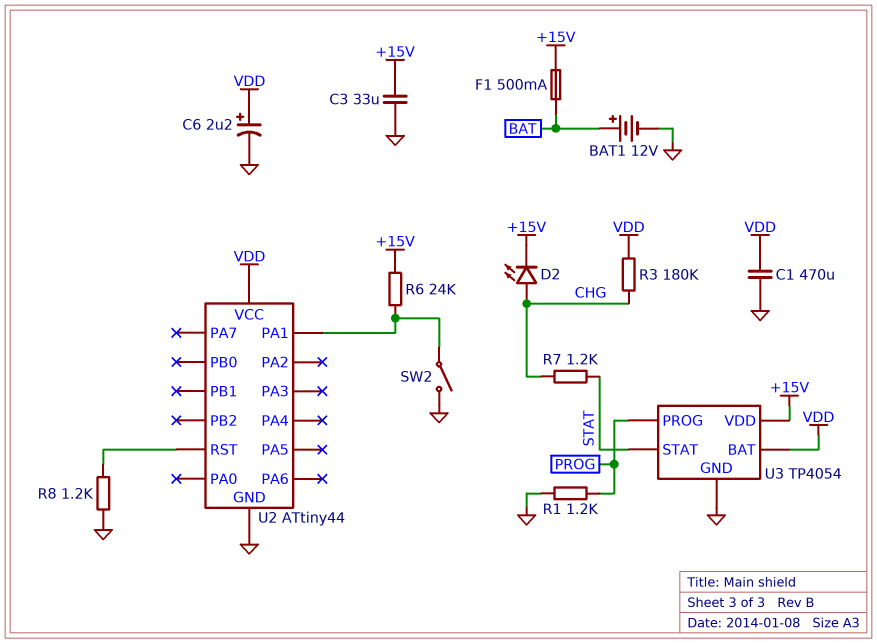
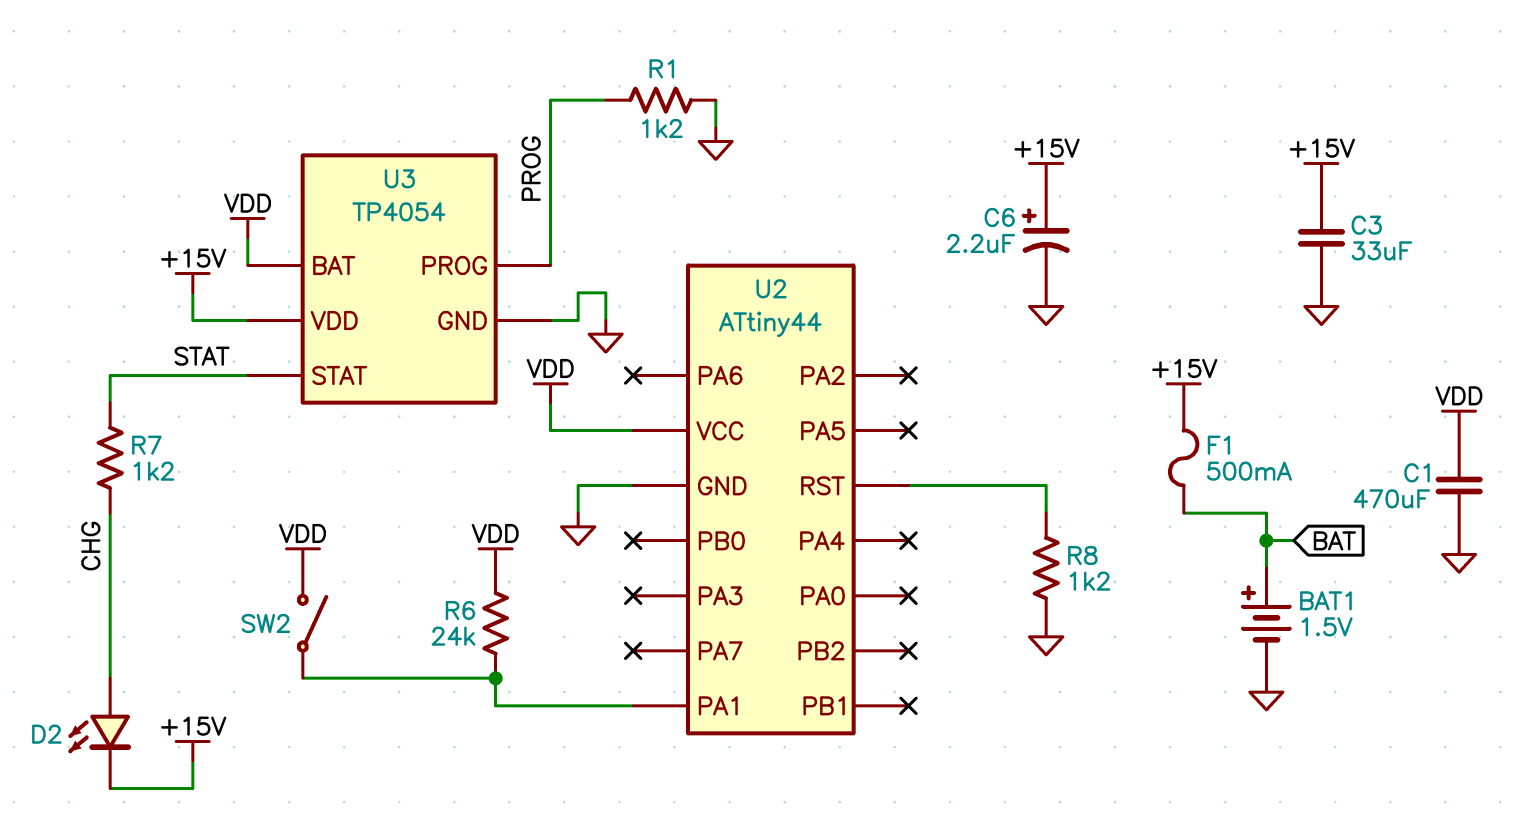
BAT1: 12V (plus BAT, minus GND) -> 1.5V (plus BAT, minus GND)
C6: 2.2uF (plus VDD, minus GND) -> 2.2uF (plus +15V, minus GND)
R3: 180k (CHG, VDD) -> none
R6: 24k (+15V, U2/PA1) -> 24k (U2/PA1, VDD)
SW2: switch (GND, U2/PA1) -> switch (U2/PA1, VDD)

